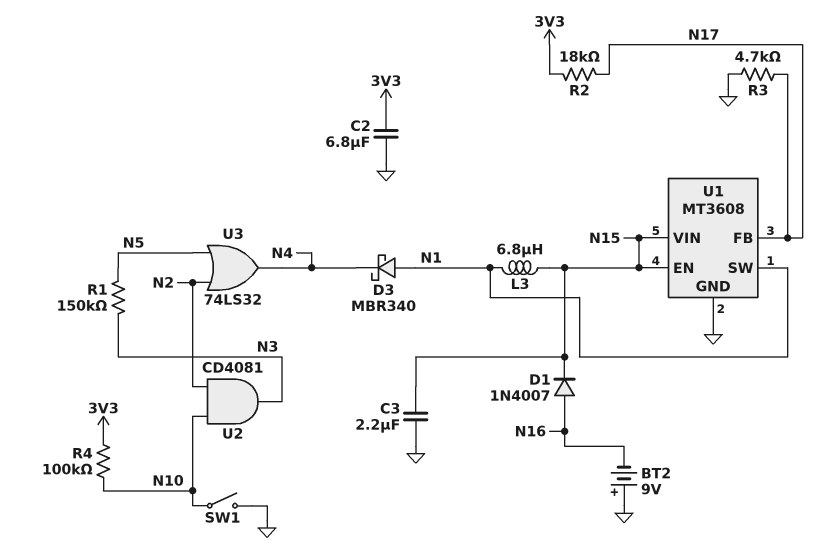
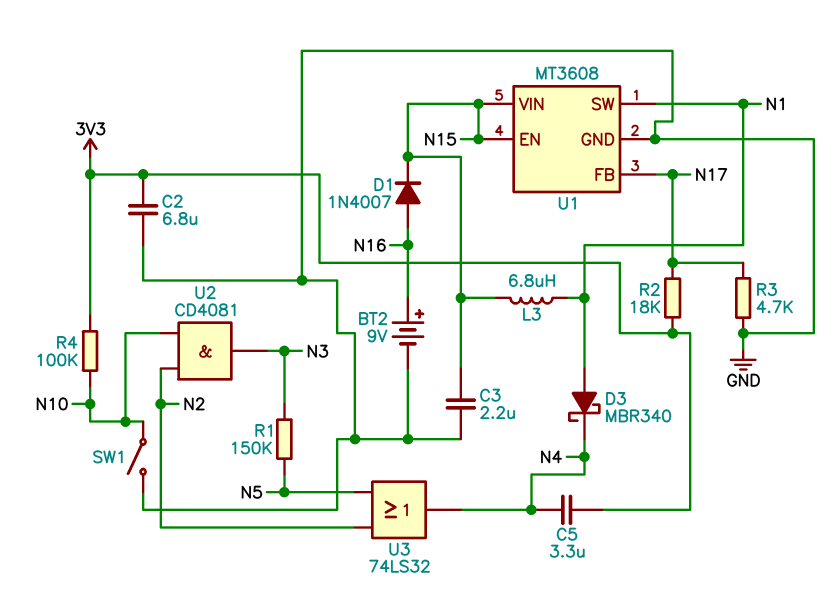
BT2: 9V (plus GND, minus N16) -> 9V (plus N16, minus GND)
C5: none -> 3.3uF (3V3, N4)

